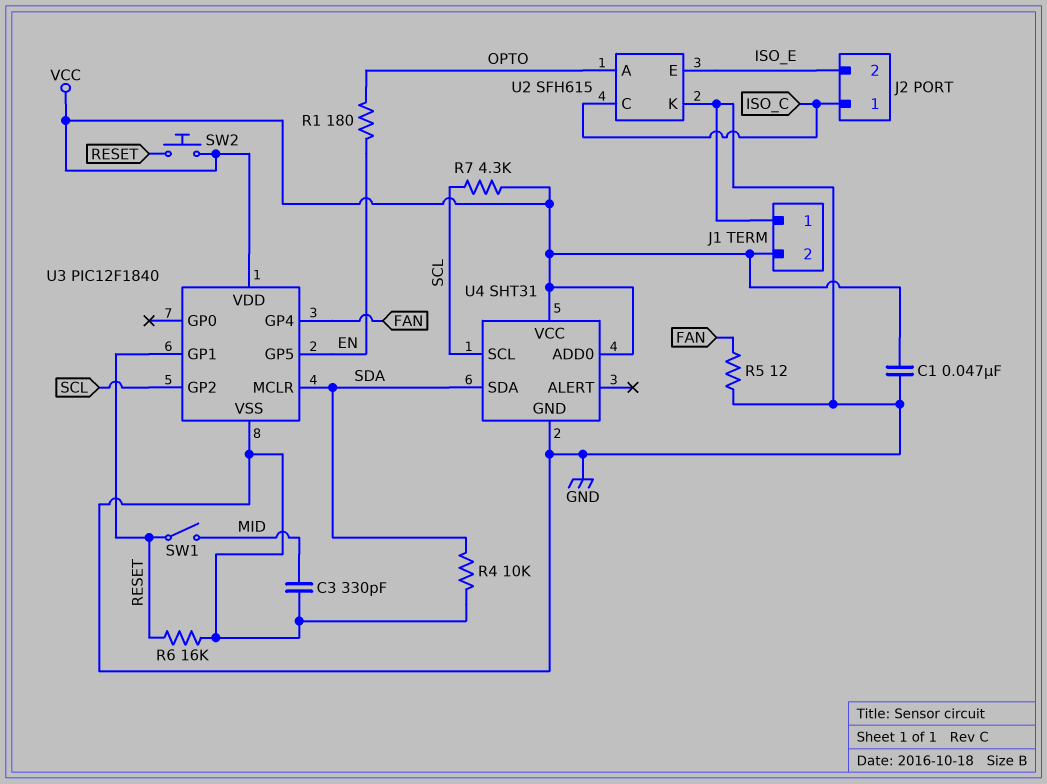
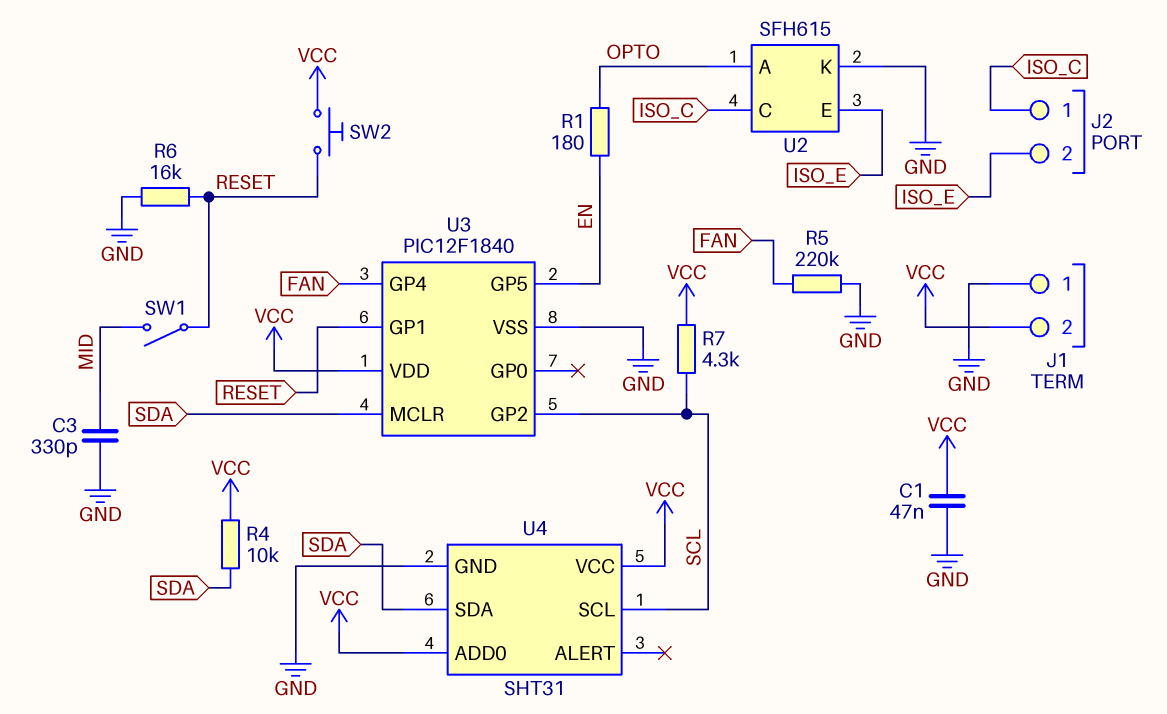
R4: 10k (GND, SDA) -> 10k (SDA, VCC)
R5: 12 (FAN, GND) -> 220k (FAN, GND)

